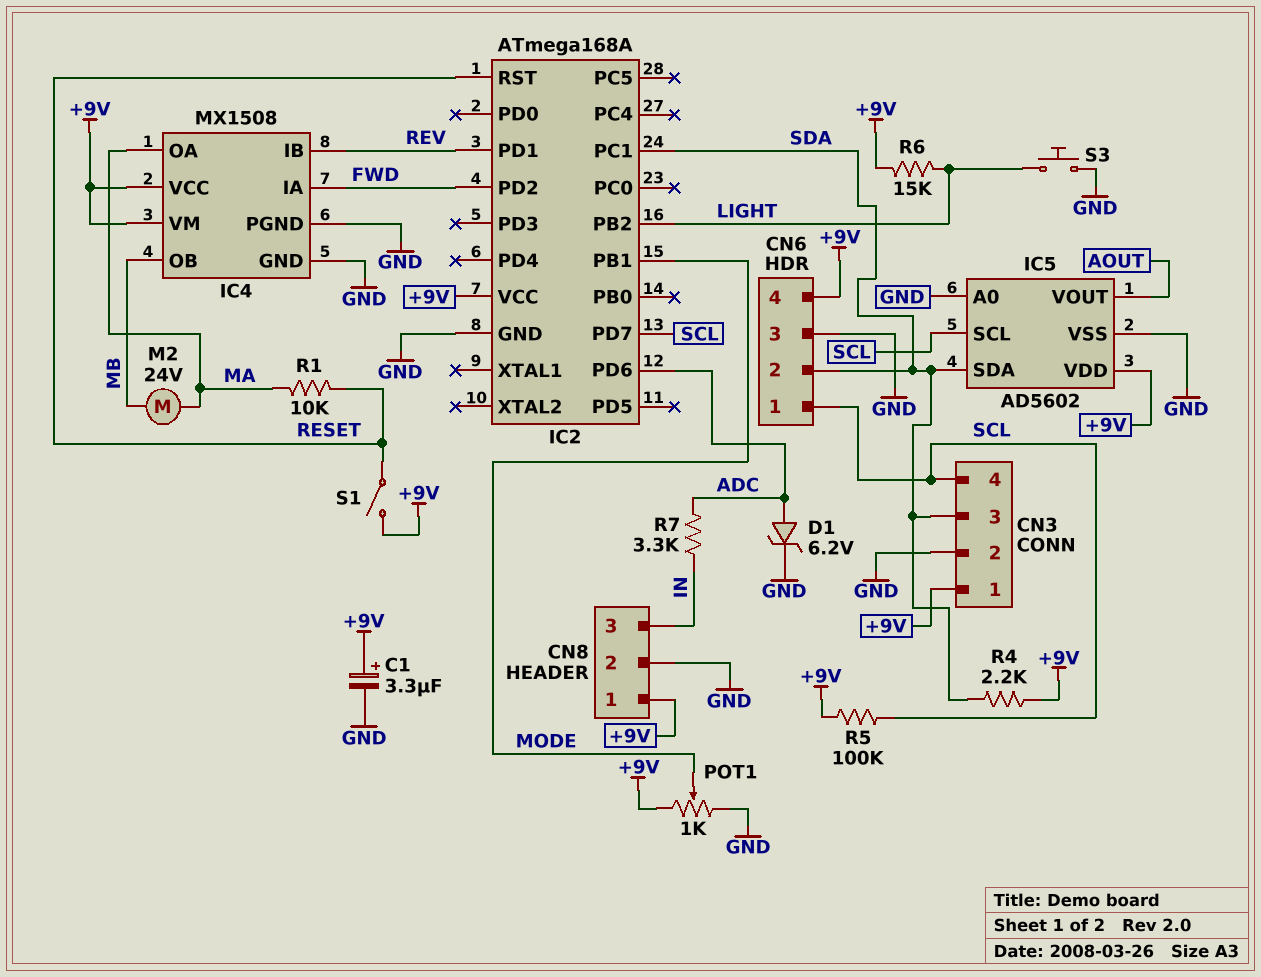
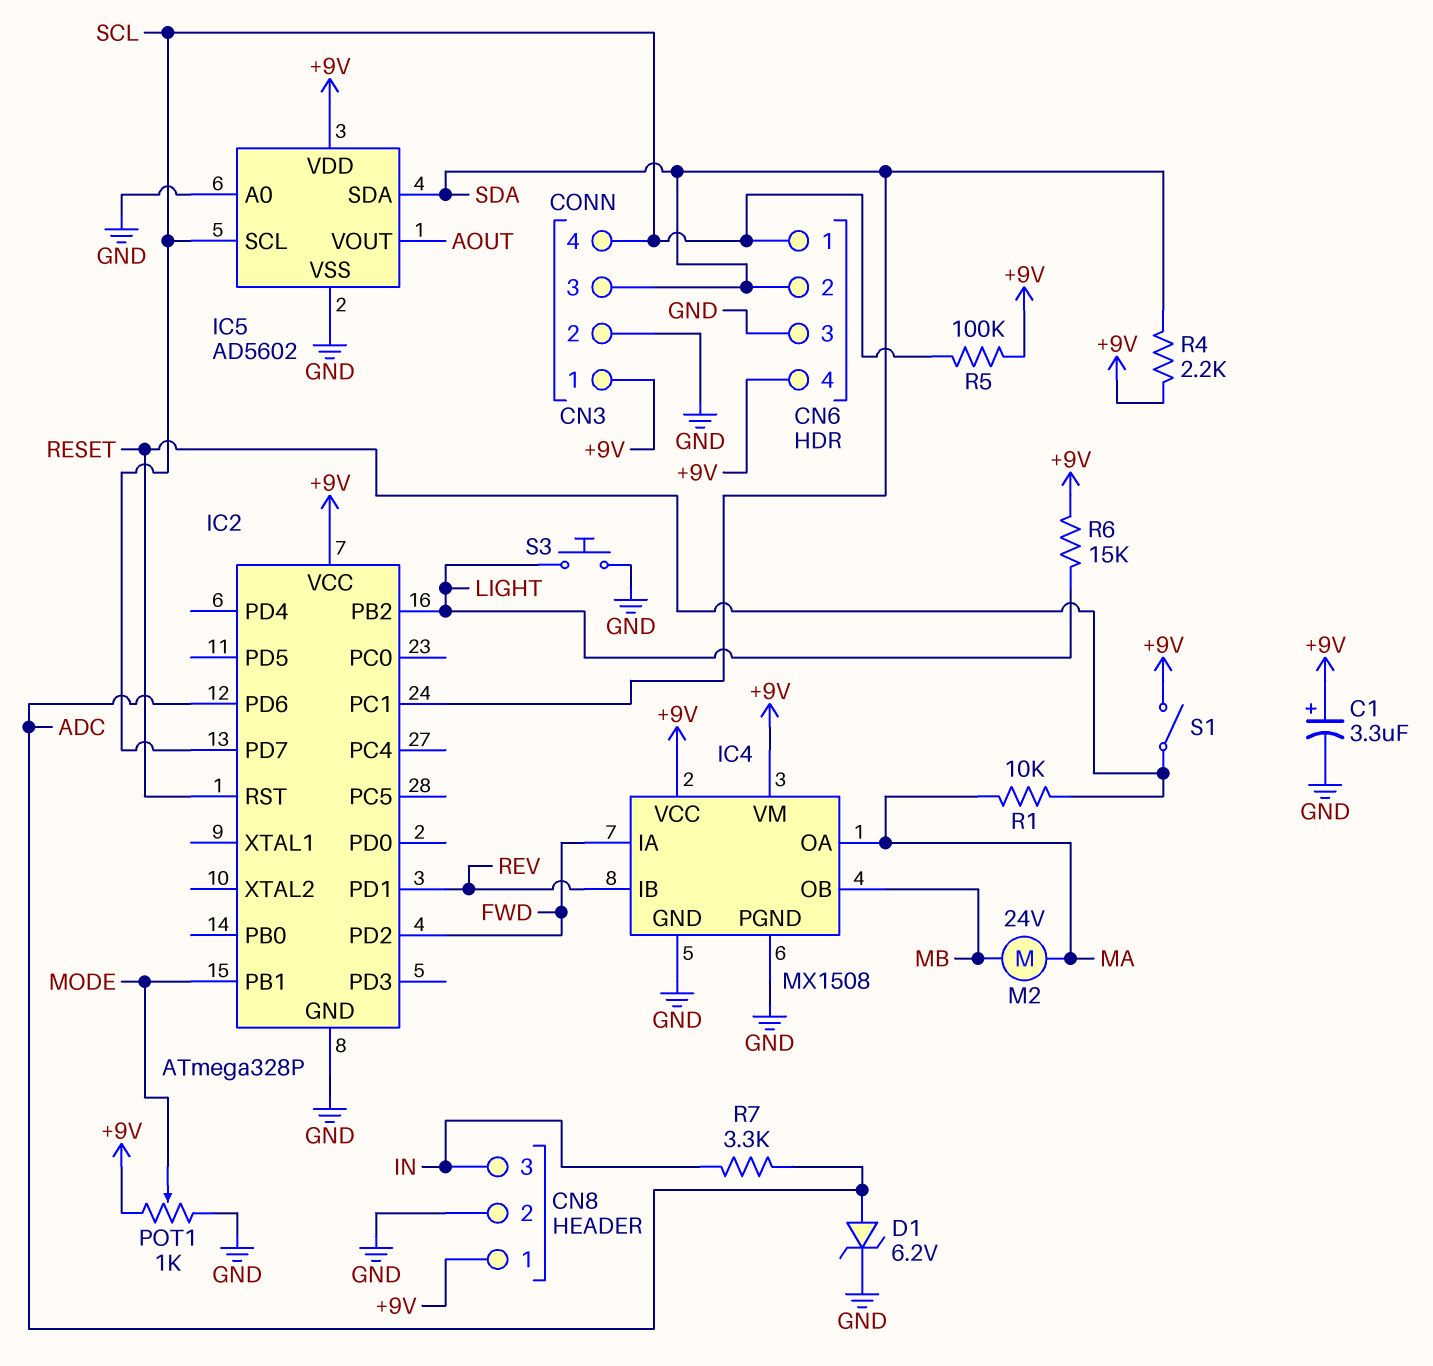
IC2: ATmega168A -> ATmega328P

